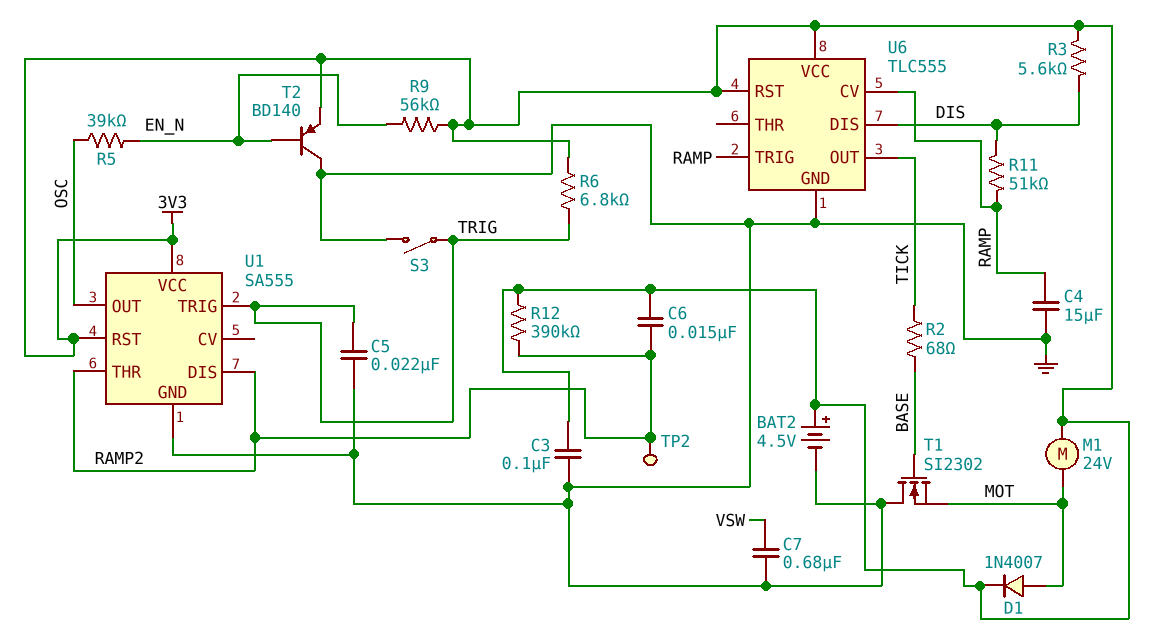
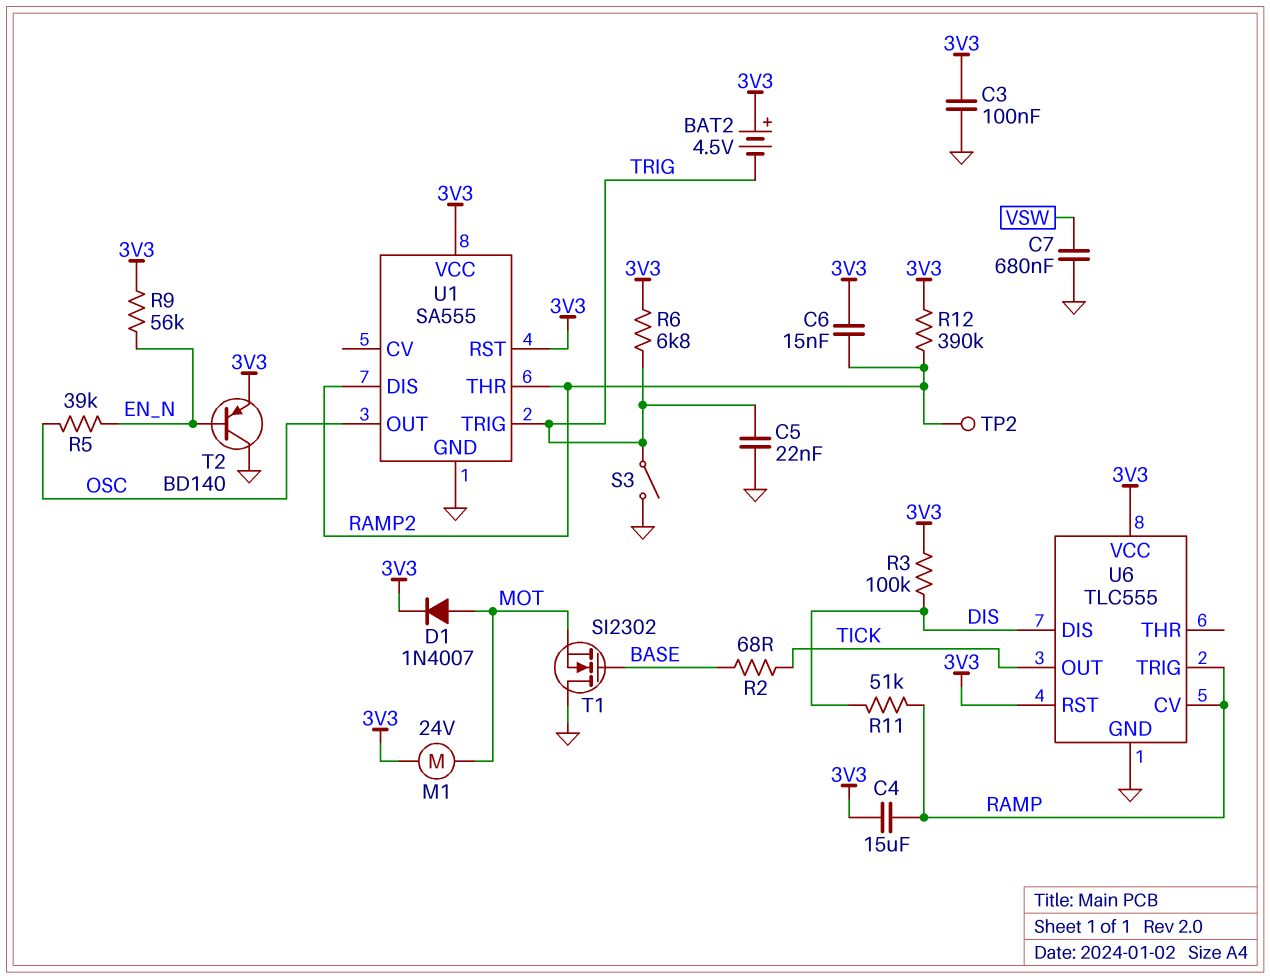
BAT2: 4.5V (plus 3V3, minus GND) -> 4.5V (plus 3V3, minus TRIG)
C4: 15uF (GND, RAMP) -> 15uF (3V3, RAMP)
R3: 5.6k (3V3, DIS) -> 100k (3V3, DIS)

